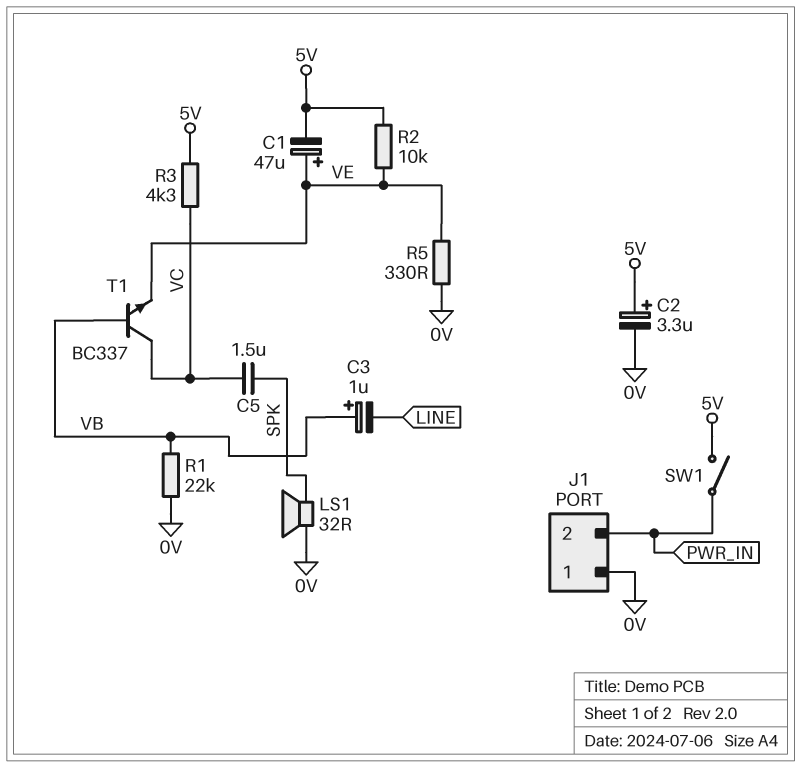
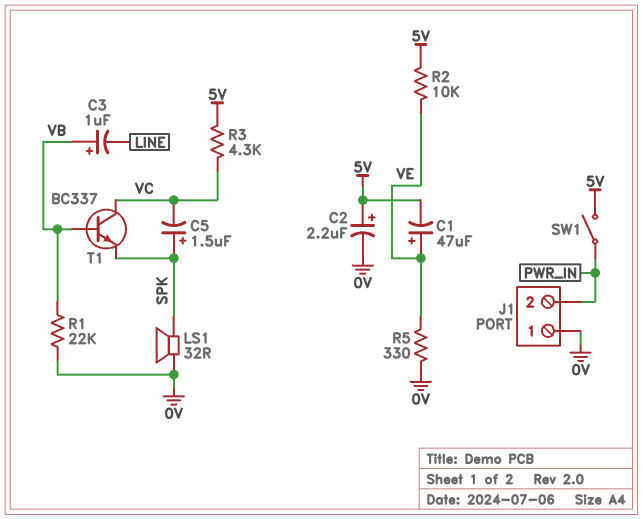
C2: 3.3uF (plus 5V, minus 0V) -> 2.2uF (plus 5V, minus 0V)
C5: 1.5uF (SPK, VC) -> 1.5uF (plus SPK, minus VC)
T1: NPN BC337 (B VB, C VC, E VE) -> NPN BC337 (B VB, C VC, E SPK)

